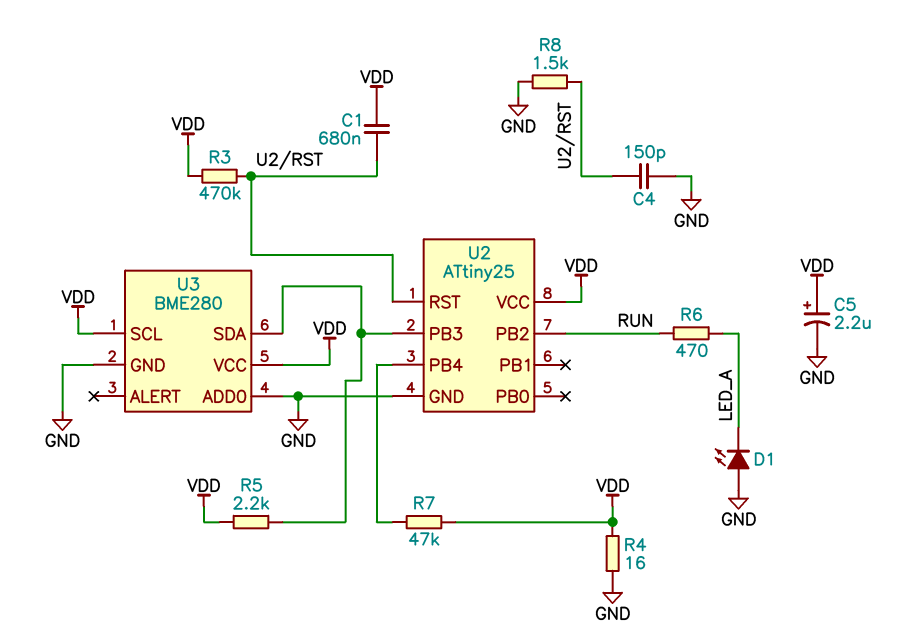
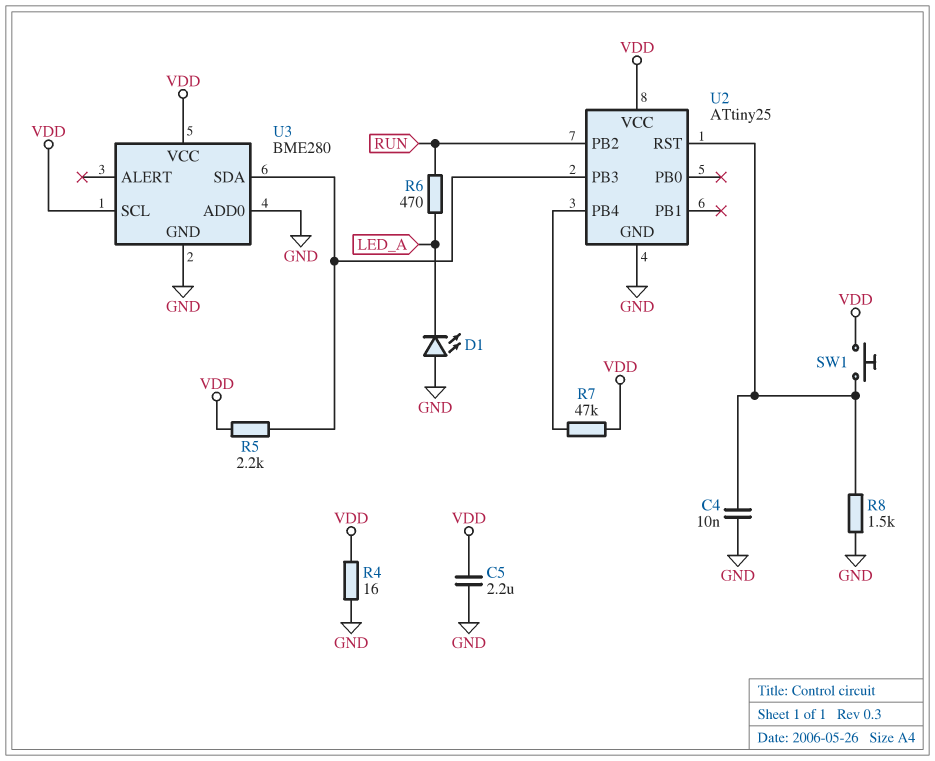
C1: 680nF (U2/RST, VDD) -> none
C4: 150pF (GND, U2/RST) -> 10nF (GND, U2/RST)
C5: 2.2uF (plus VDD, minus GND) -> 2.2uF (GND, VDD)
R3: 470k (U2/RST, VDD) -> none
SW1: none -> button (U2/RST, VDD)

